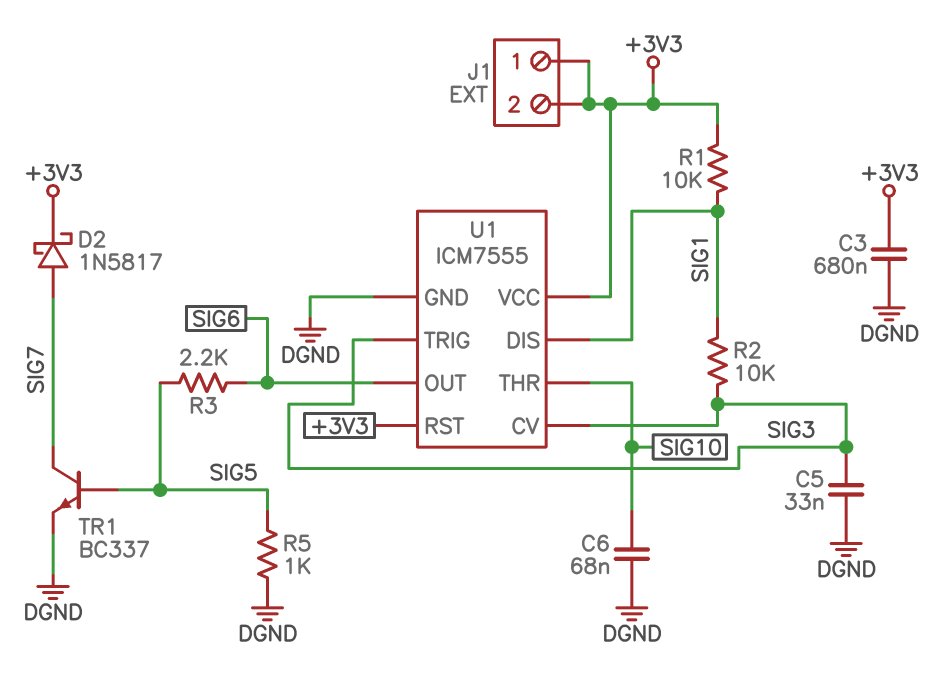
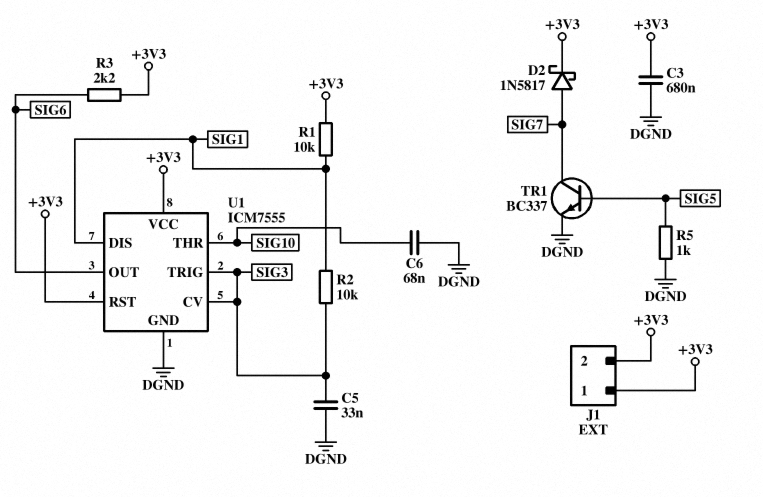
R3: 2.2k (SIG5, SIG6) -> 2.2k (+3V3, SIG6)

